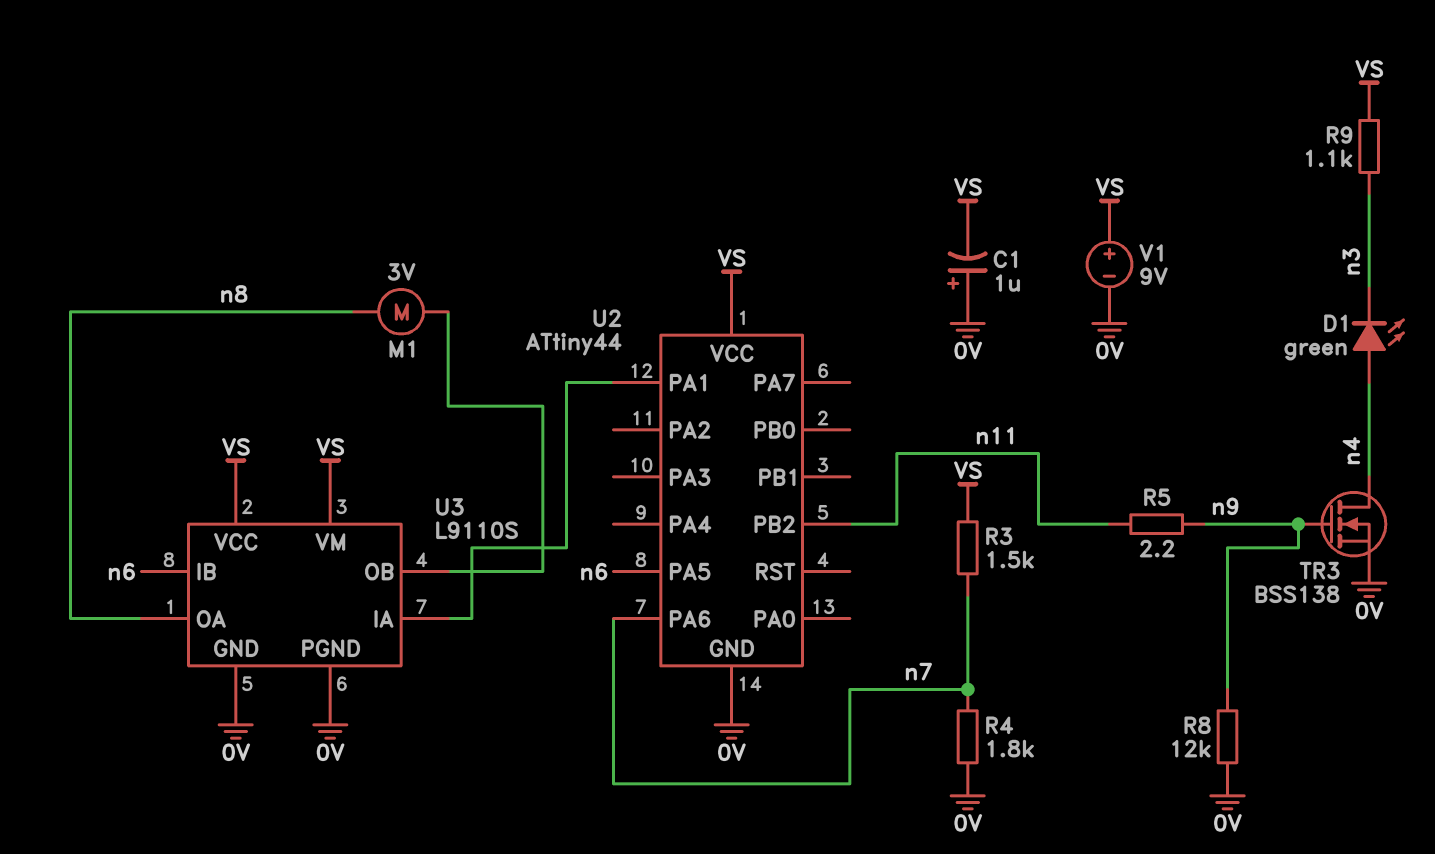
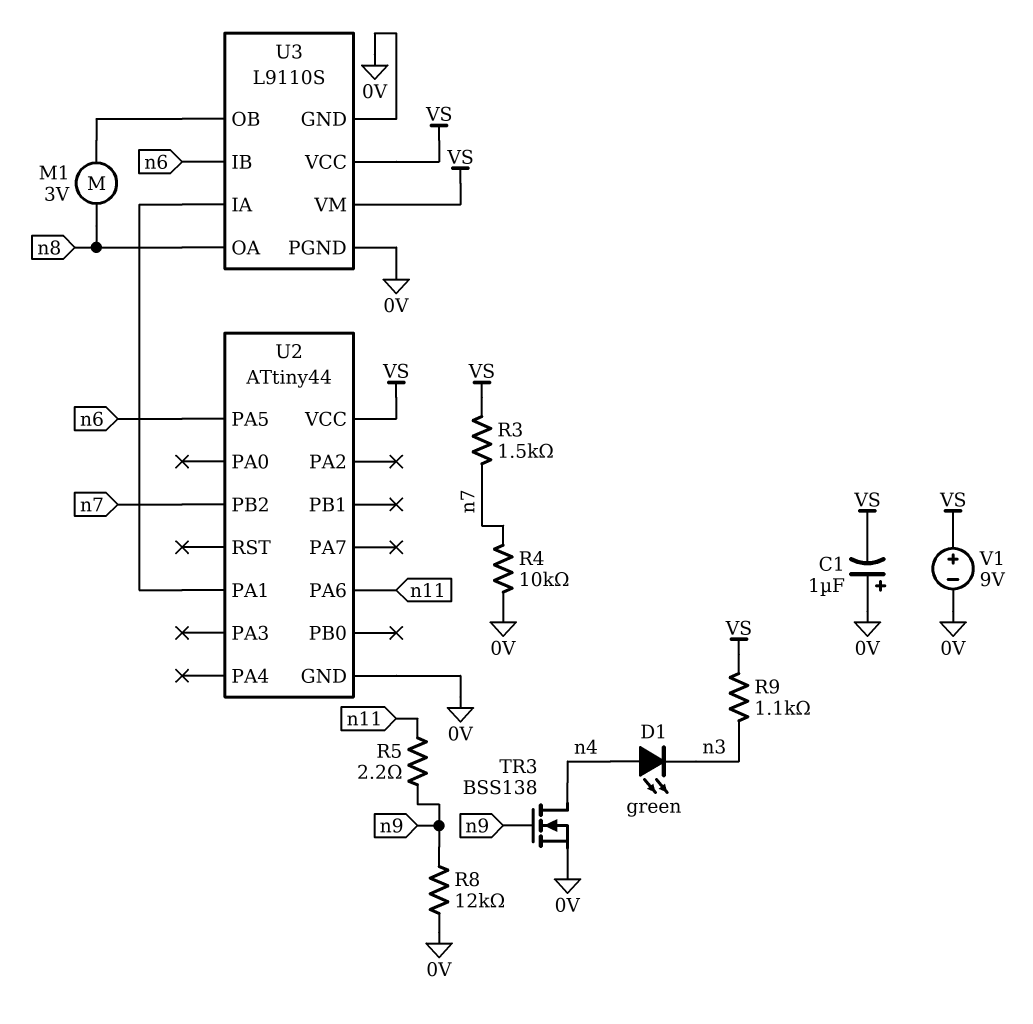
R4: 1.8k (0V, n7) -> 10k (0V, n7)
U2 pin PA6: n7 -> n11
U2 pin PB2: n11 -> n7

